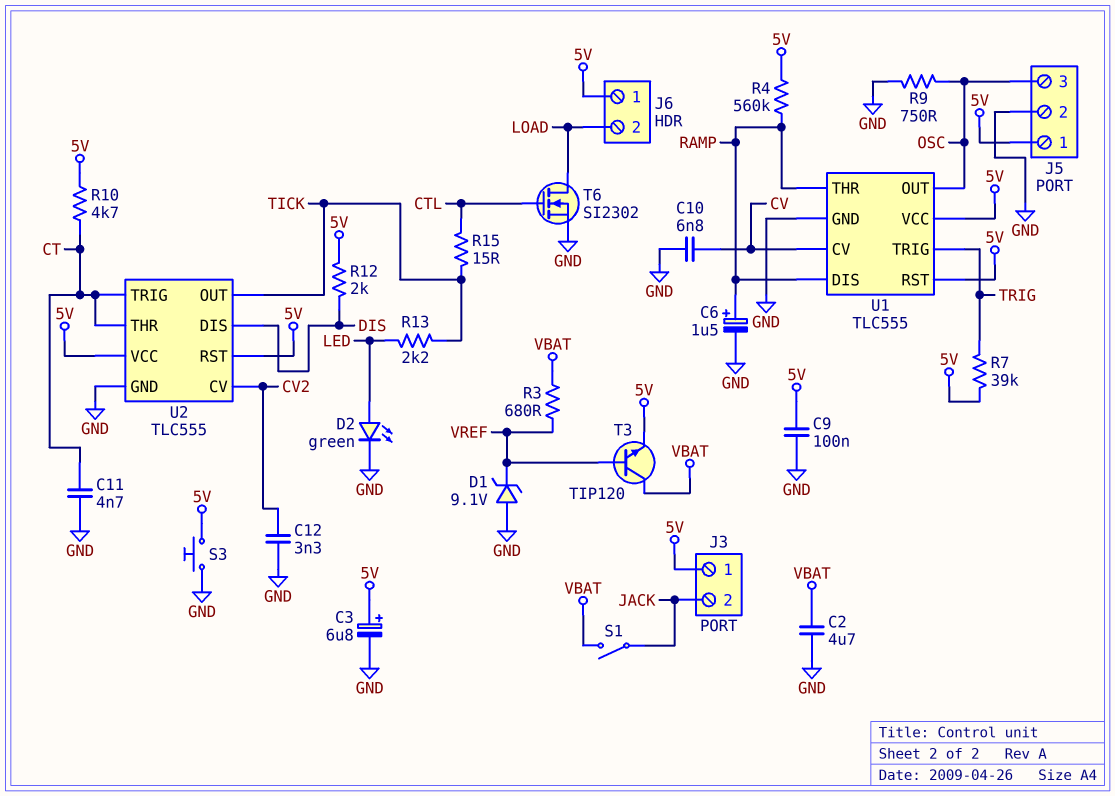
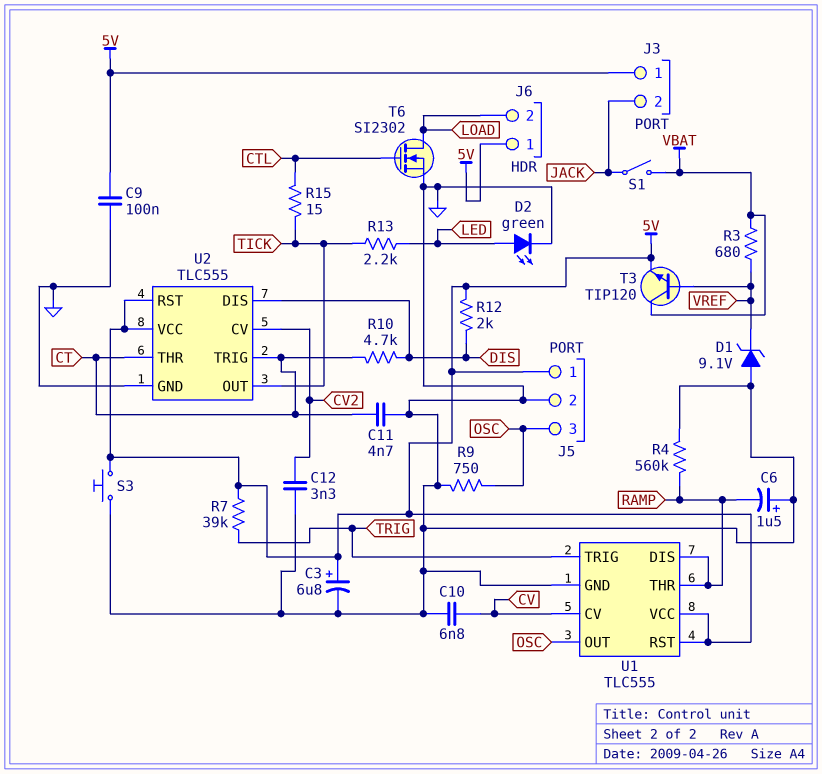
C2: 4.7uF (GND, VBAT) -> none
C6: 1.5uF (plus RAMP, minus GND) -> 1.5uF (plus GND, minus RAMP)
R4: 560k (5V, RAMP) -> 560k (GND, RAMP)
R10: 4.7k (5V, CT) -> 4.7k (CT, DIS)

